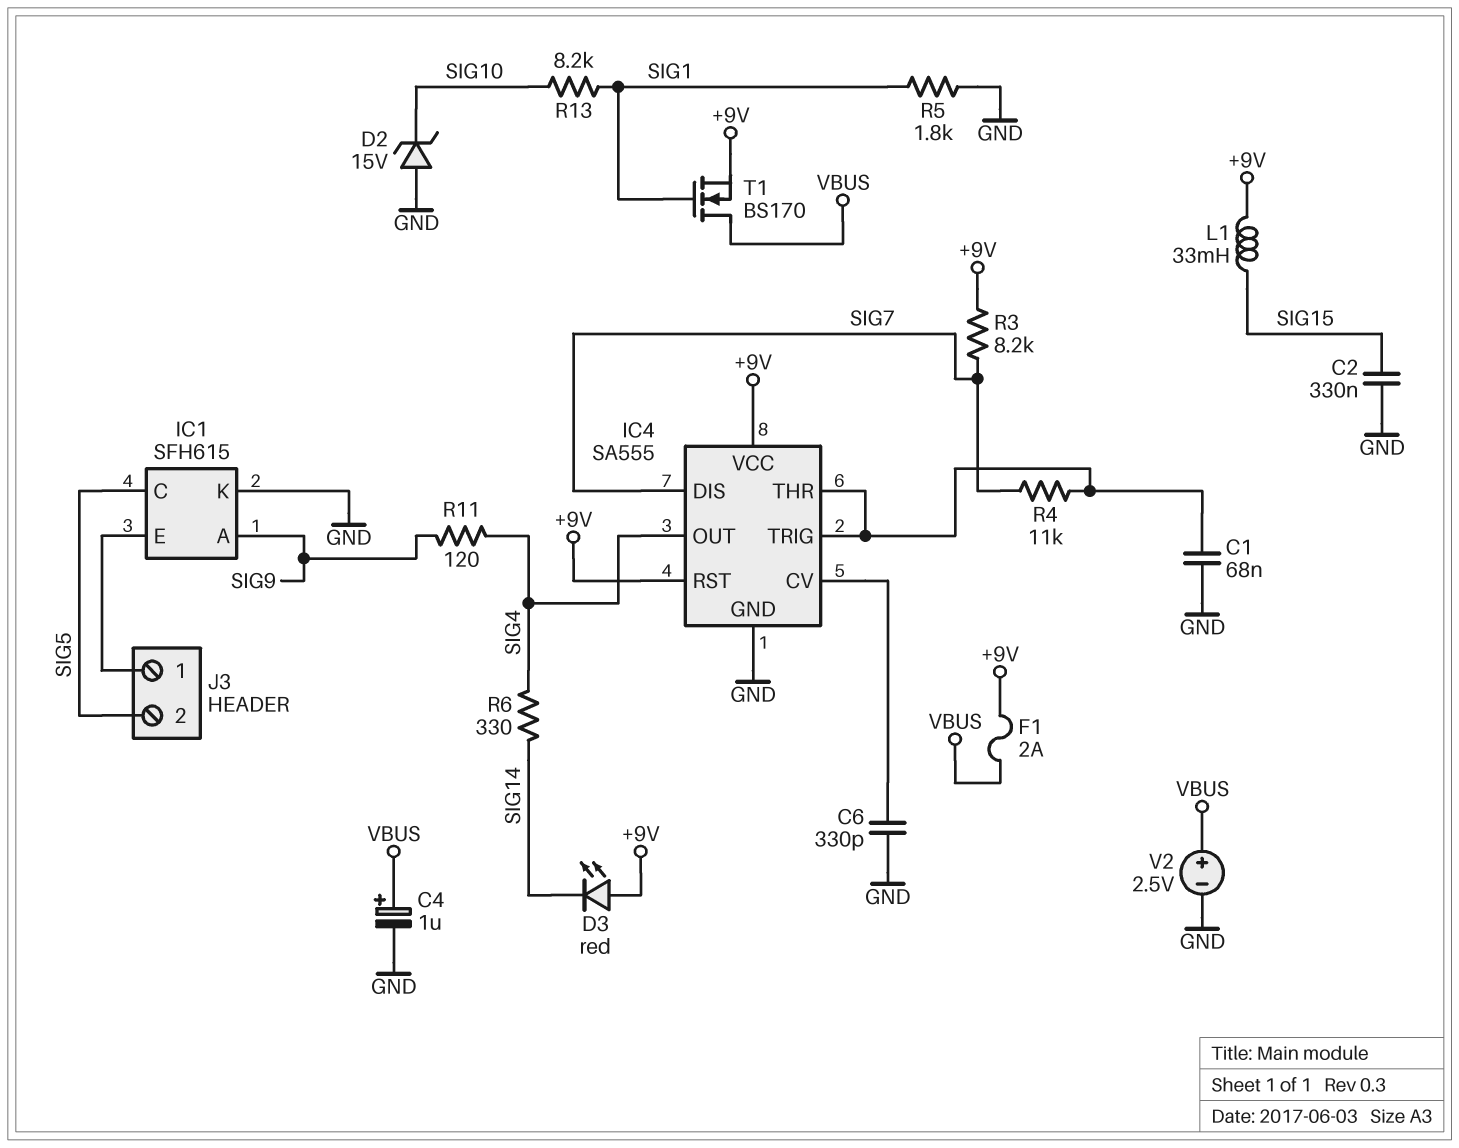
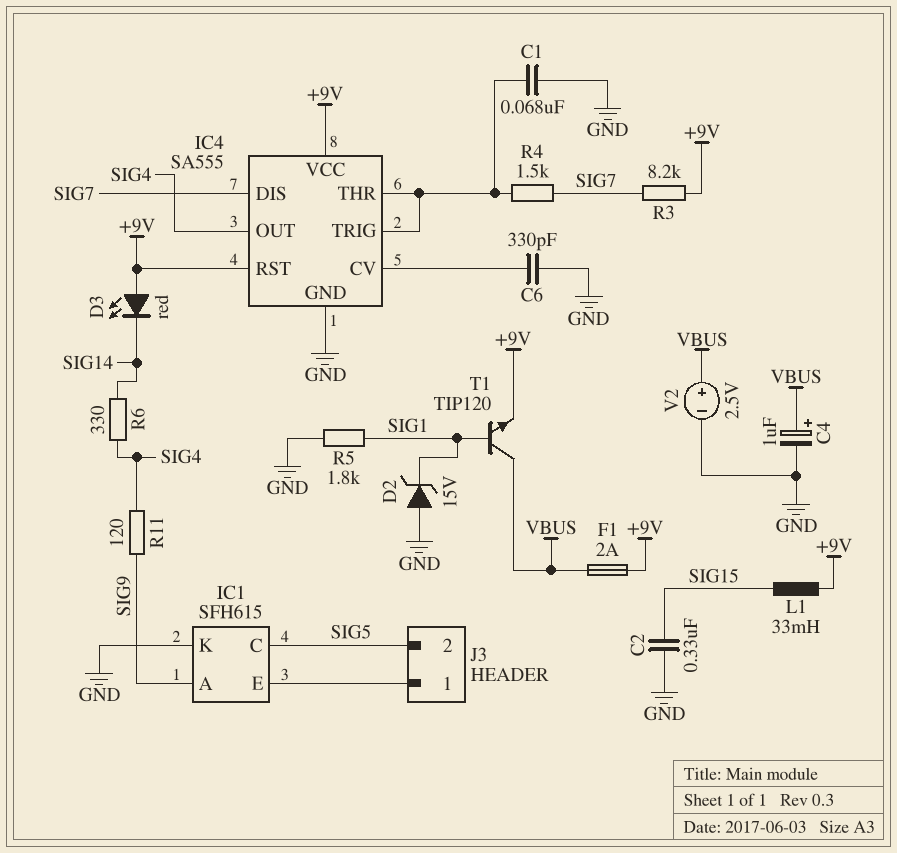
D2: zener 15V (A GND, K SIG10) -> zener 15V (A GND, K SIG1)
R4: 11k (IC4/THR, SIG7) -> 1.5k (IC4/THR, SIG7)
R13: 8.2k (SIG1, SIG10) -> none
T1: NMOS BS170 (G SIG1, D VBUS, S +9V) -> NPN TIP120 (B SIG1, C VBUS, E +9V)

